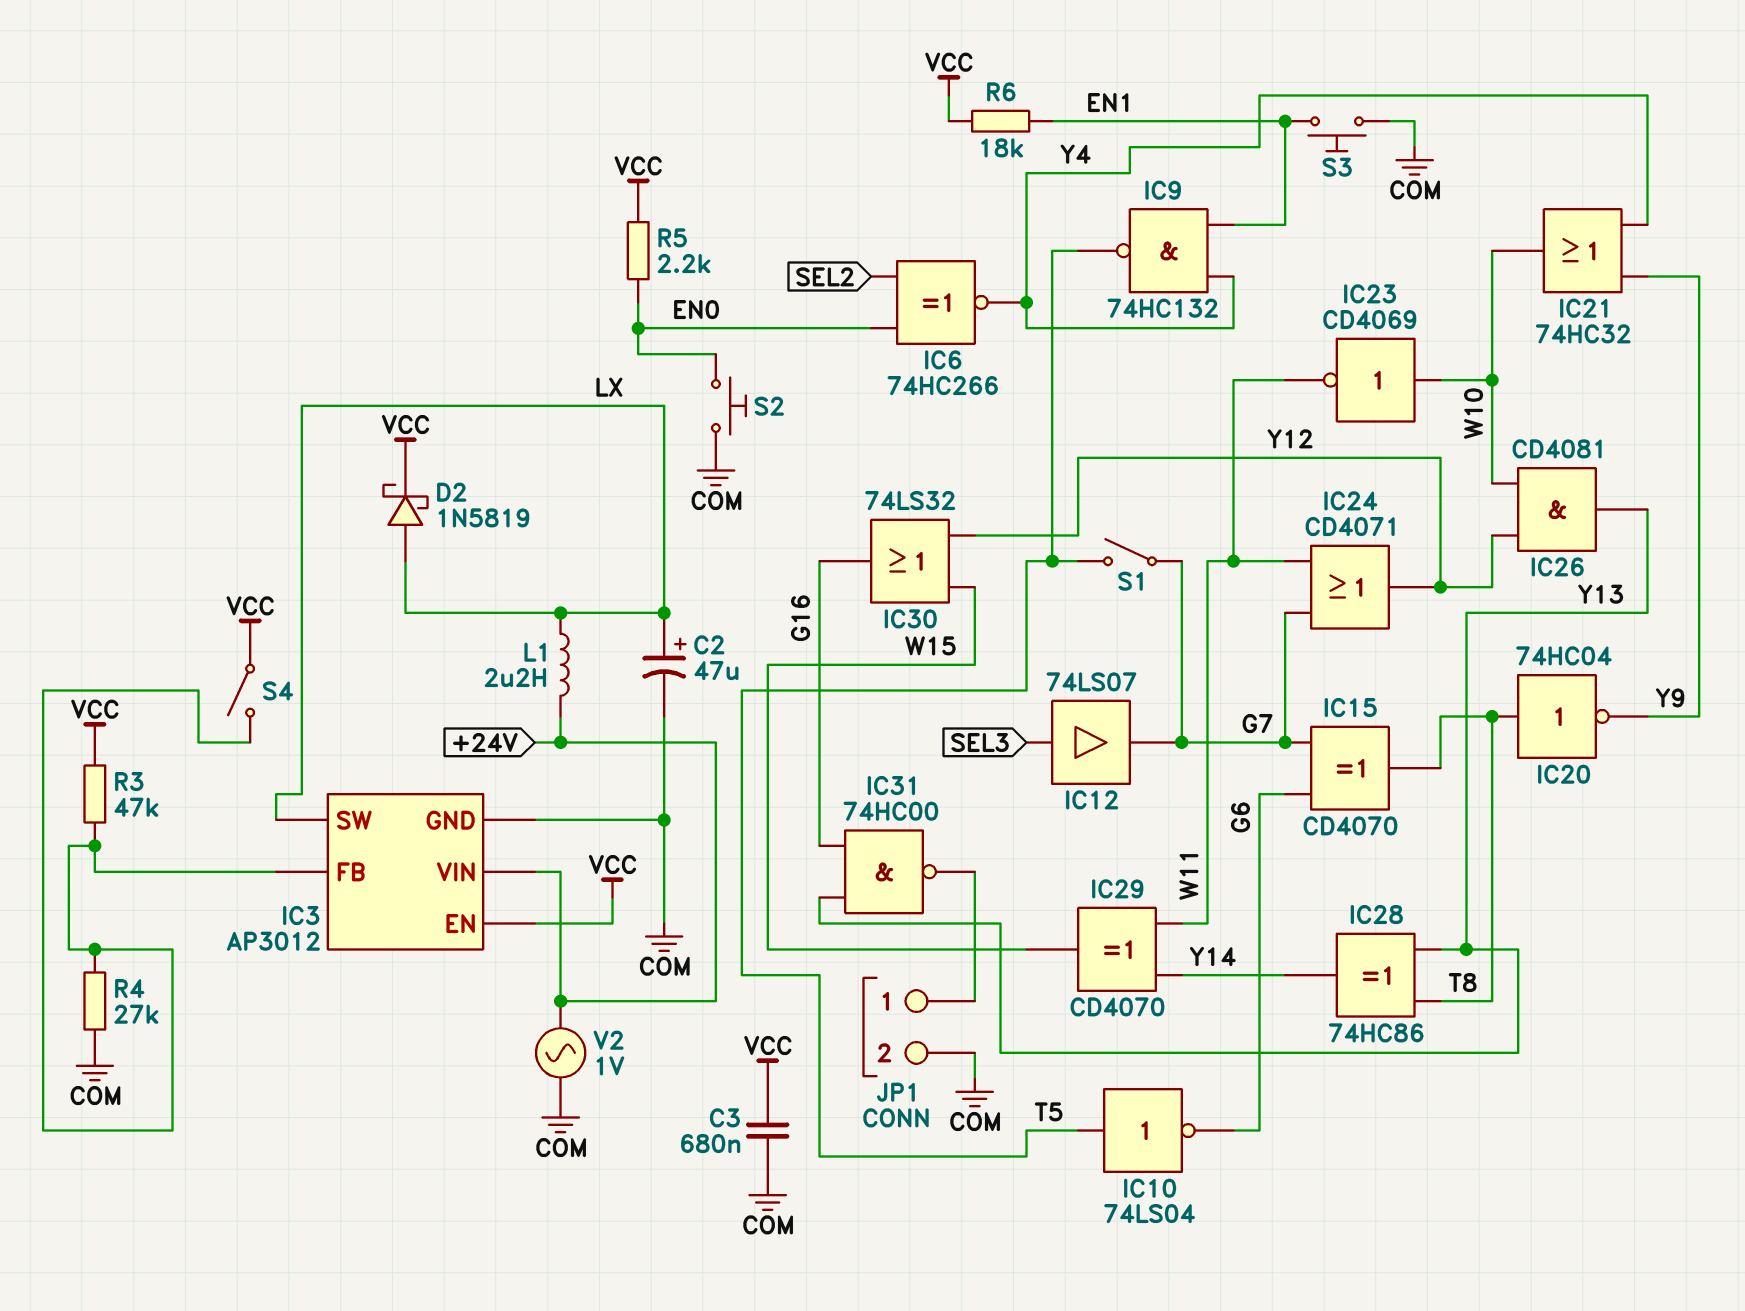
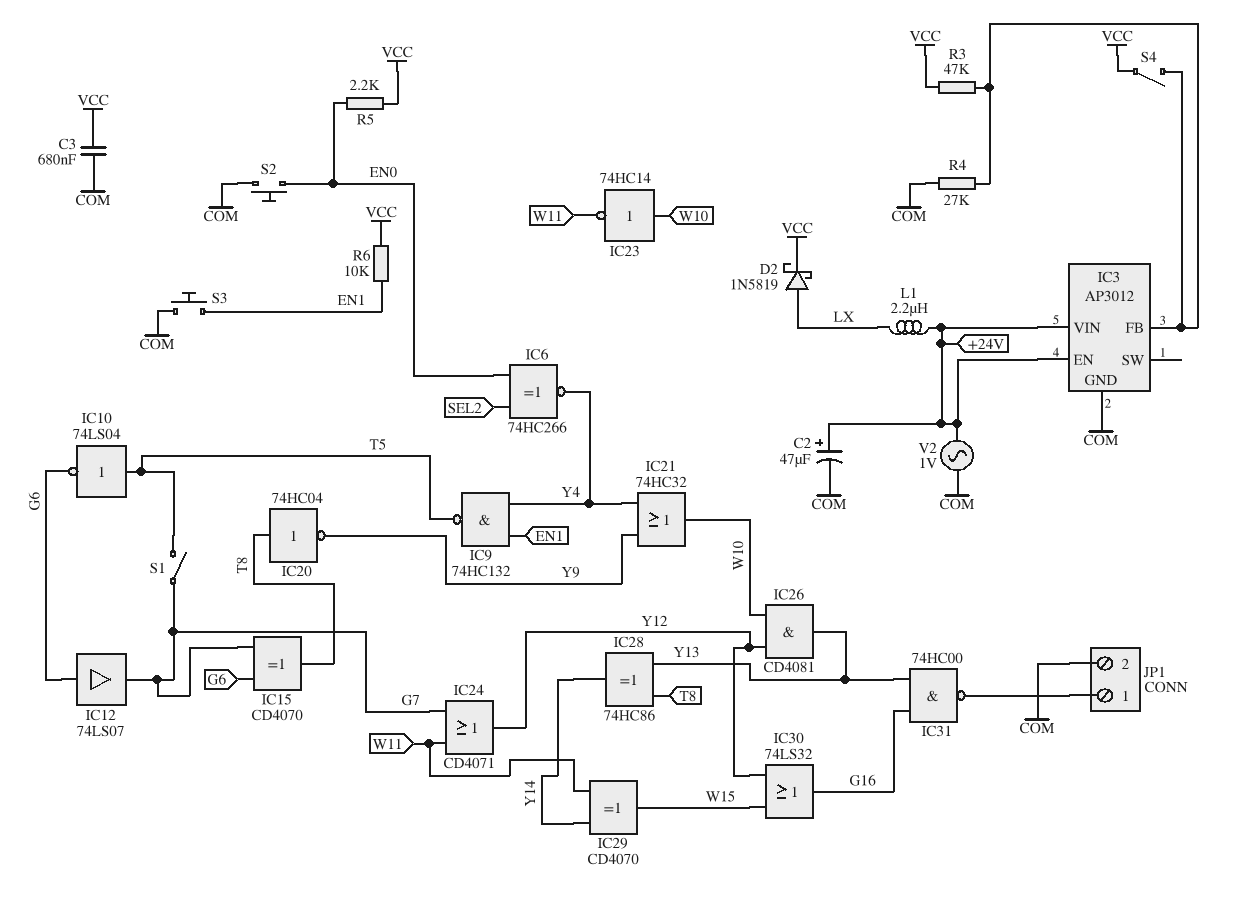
C2: 47uF (plus LX, minus COM) -> 47uF (plus +24V, minus COM)
IC3 pin EN: VCC -> +24V
IC3 pin SW: LX -> none
IC12: buffer 74LS07 (in SEL3, out G7) -> buffer 74LS07 (in G6, out G7)
IC23: NOT CD4069 (in W10, out W11) -> NOT 74HC14 (in W10, out W11)
R6: 18k (EN1, VCC) -> 10k (EN1, VCC)

